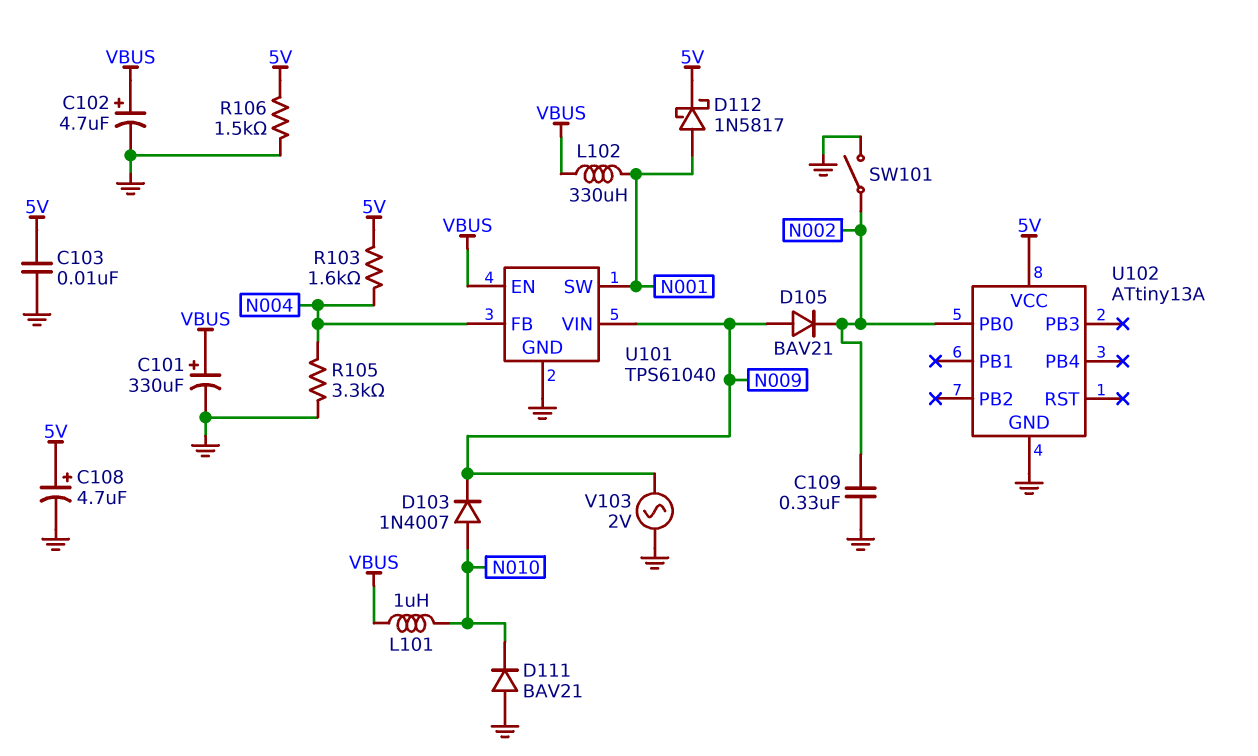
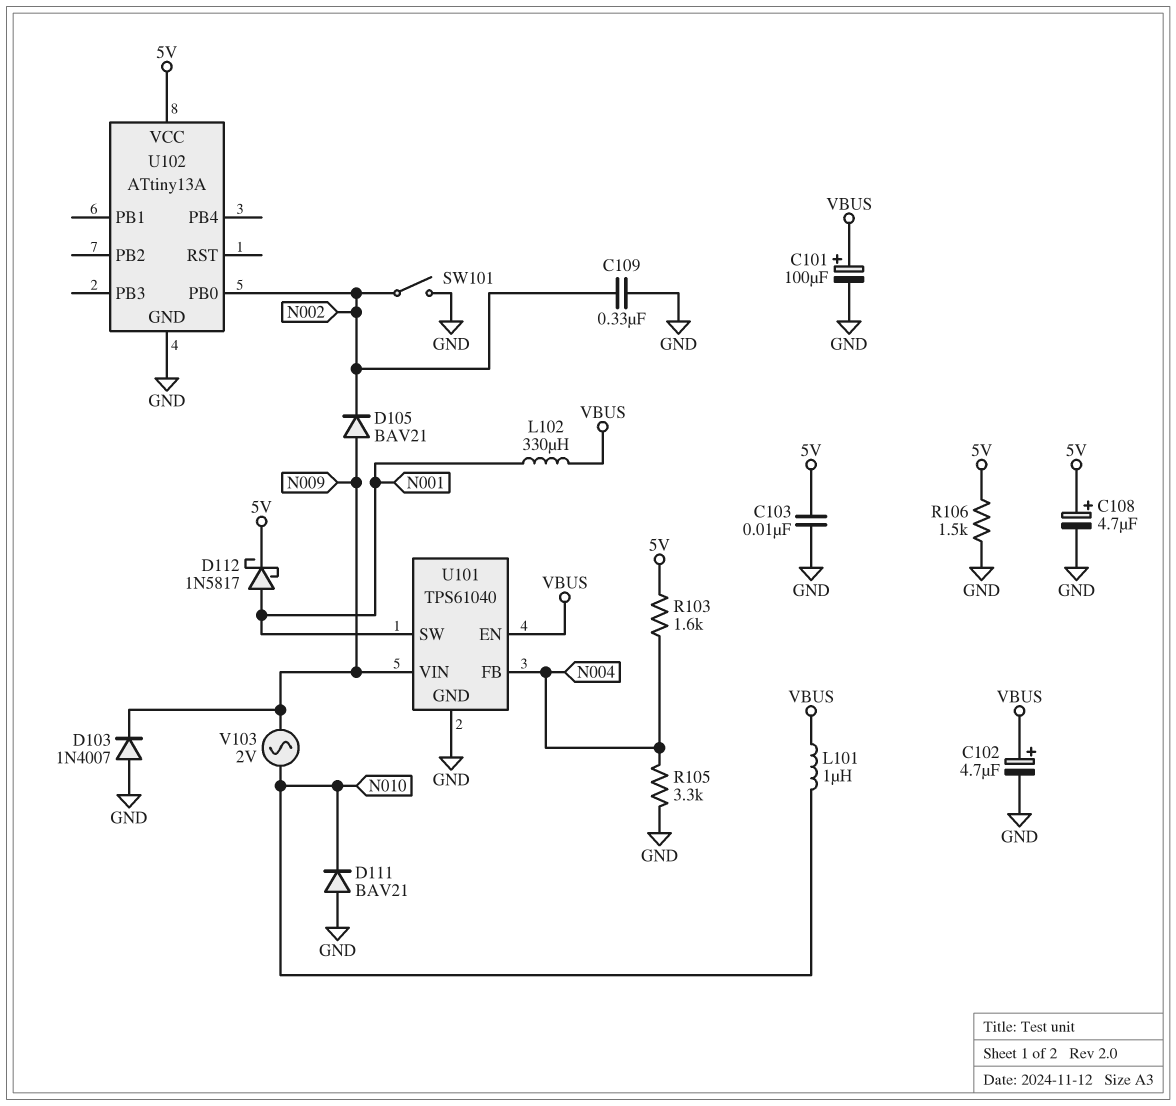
C101: 330uF (plus VBUS, minus GND) -> 100uF (plus VBUS, minus GND)
D103: diode 1N4007 (A N010, K N009) -> diode 1N4007 (A GND, K N009)
V103: AC 2V (GND, N009) -> AC 2V (N009, N010)

